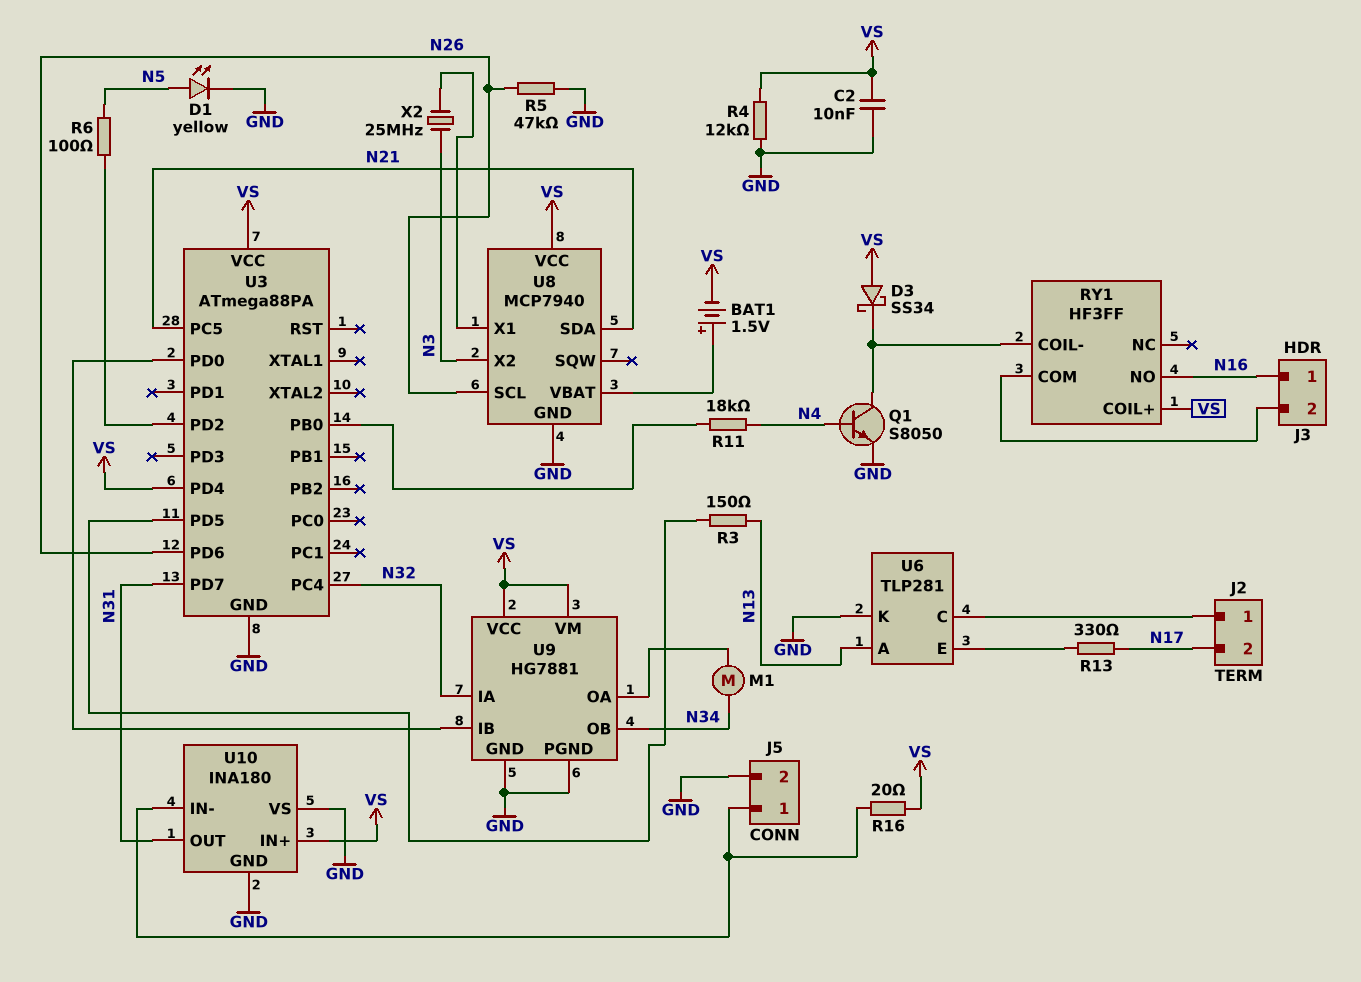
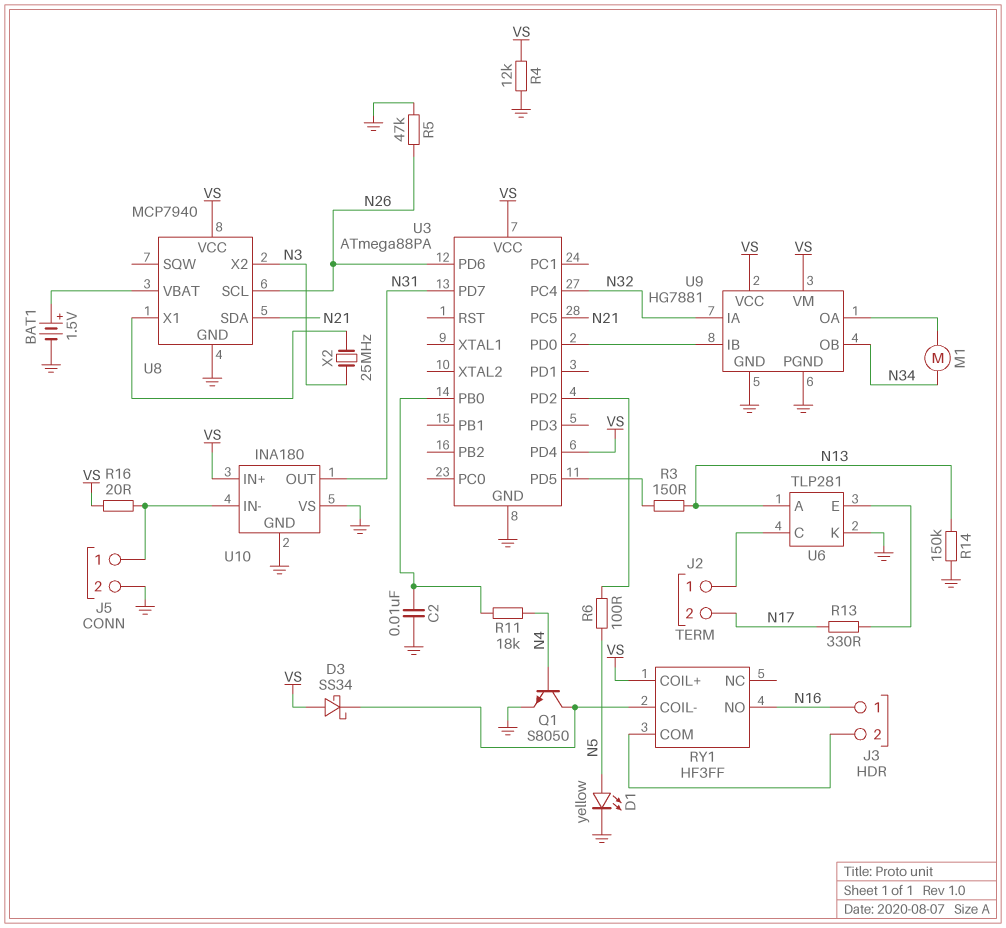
BAT1: 1.5V (plus U8/VBAT, minus VS) -> 1.5V (plus U8/VBAT, minus GND)
C2: 10nF (GND, VS) -> 10nF (GND, U3/PB0)
R14: none -> 150k (GND, N13)

